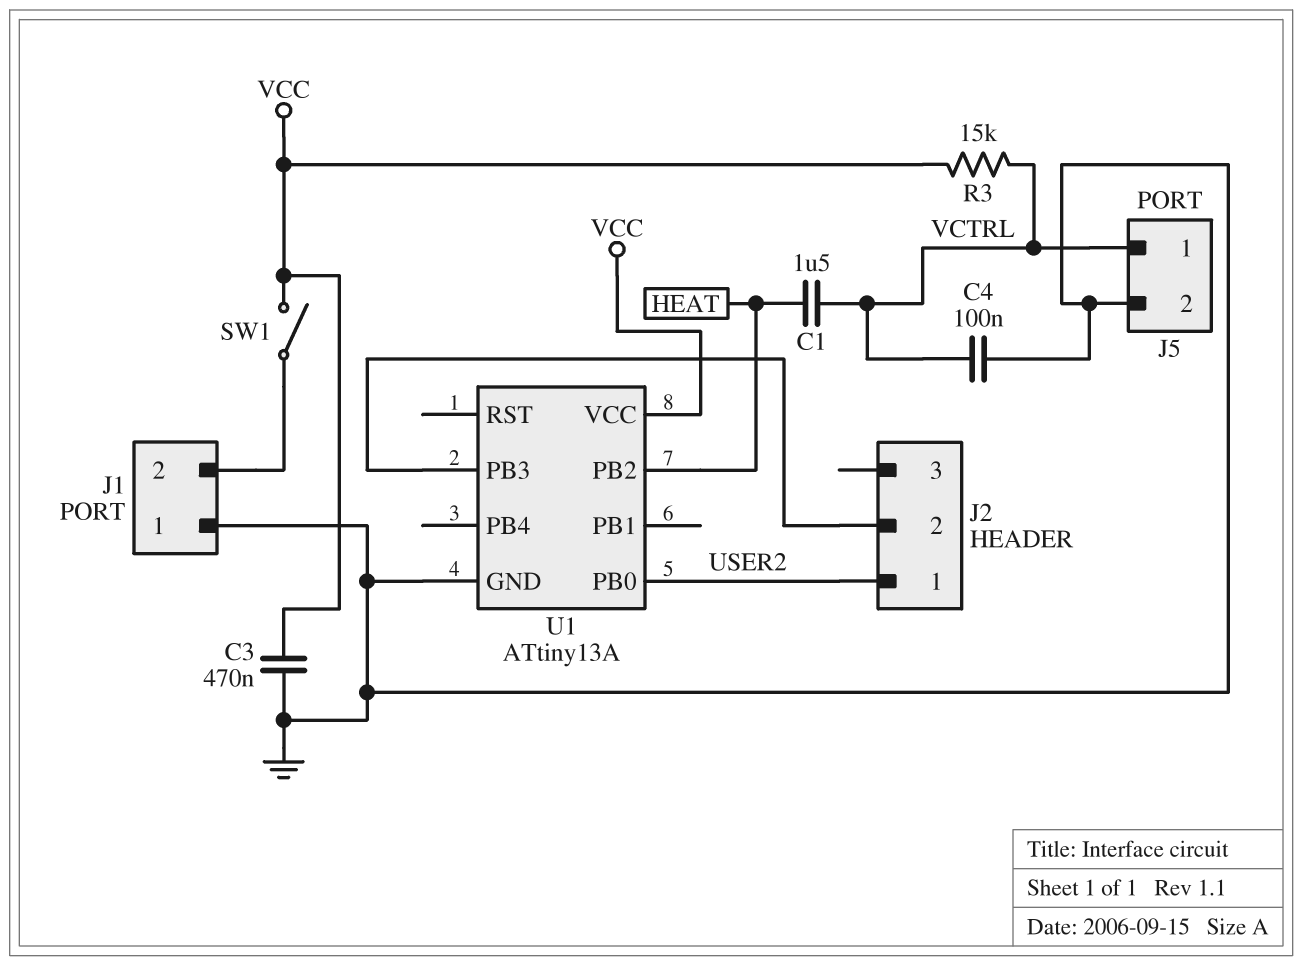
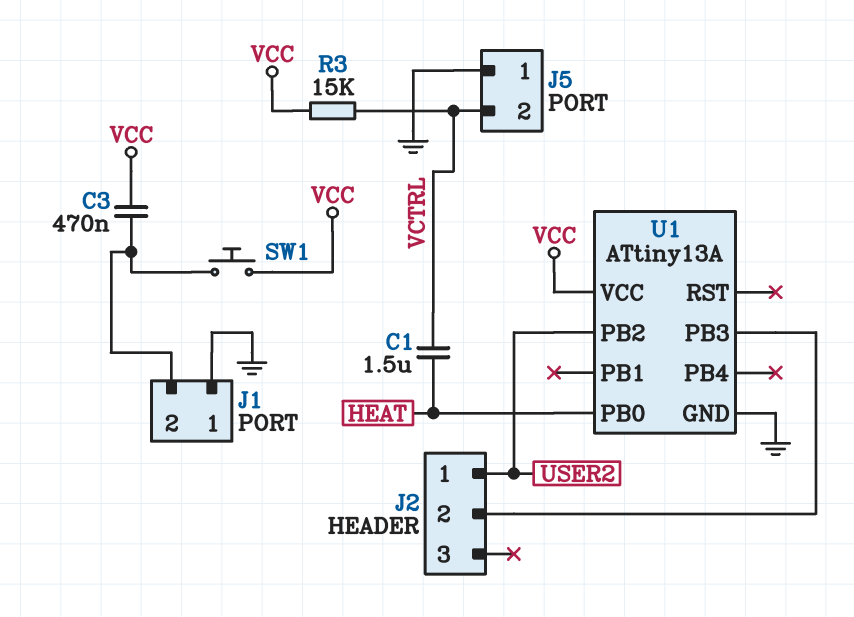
C3: 470nF (GND, VCC) -> 470nF (J1/2, VCC)
C4: 100nF (GND, VCTRL) -> none
J5 pin 1: VCTRL -> GND
J5 pin 2: GND -> VCTRL
SW1: switch (J1/2, VCC) -> button (J1/2, VCC)
U1 pin PB0: USER2 -> HEAT
U1 pin PB2: HEAT -> USER2

